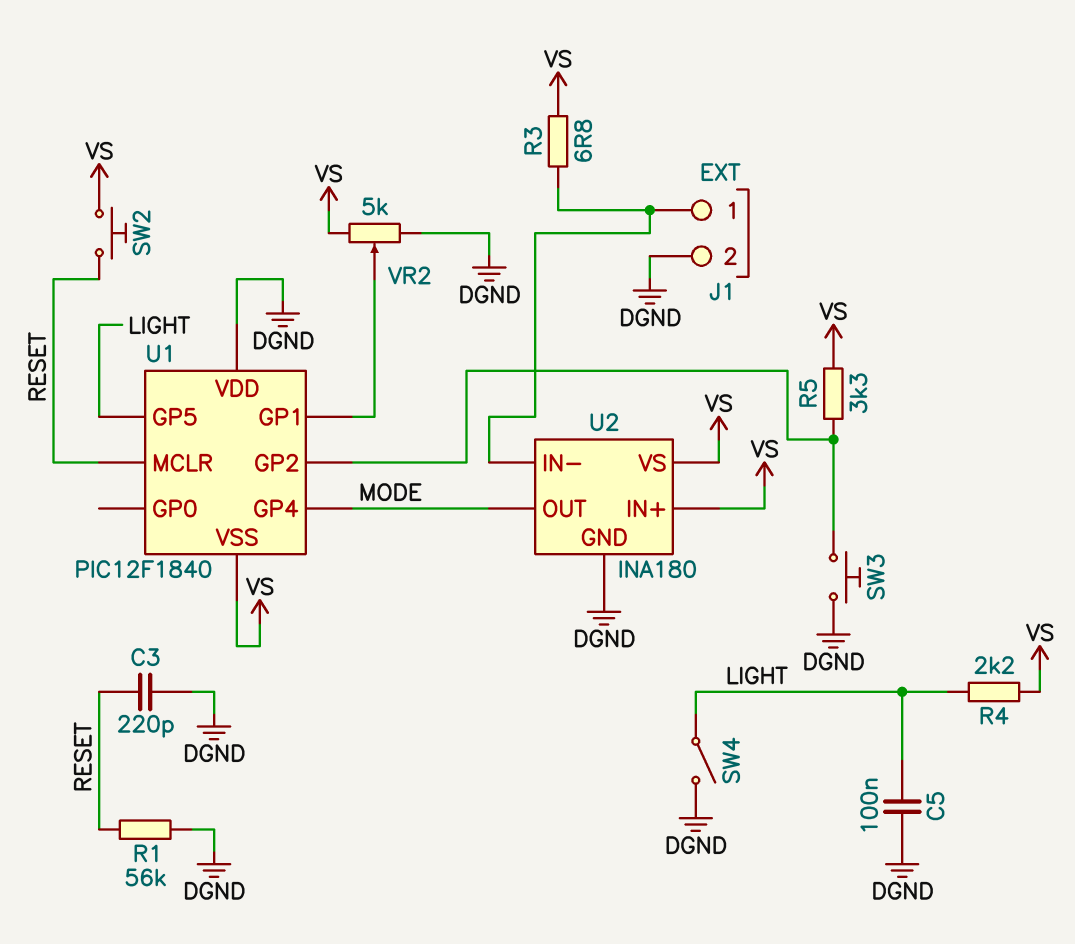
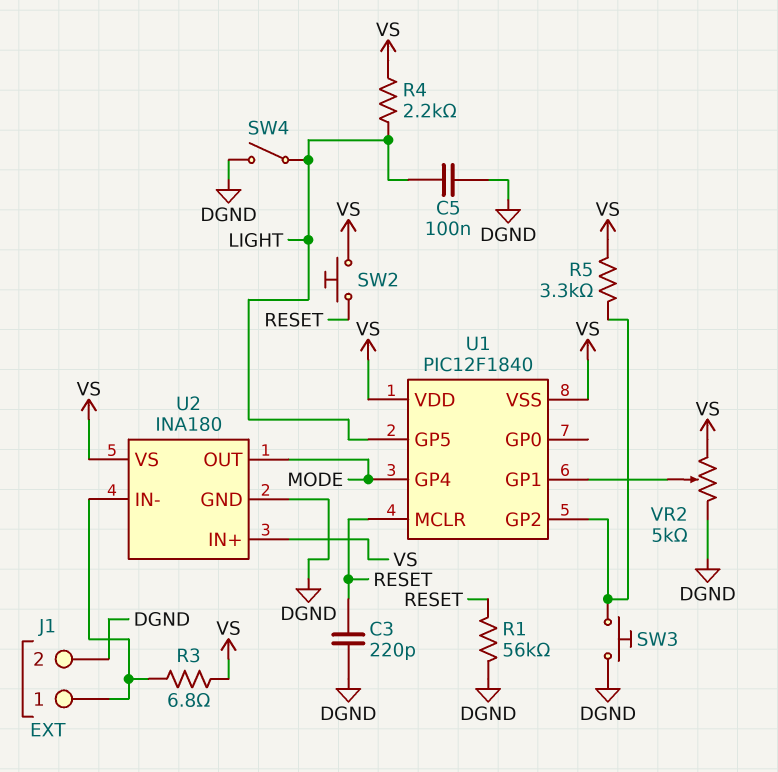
U1 pin VDD: DGND -> VS

